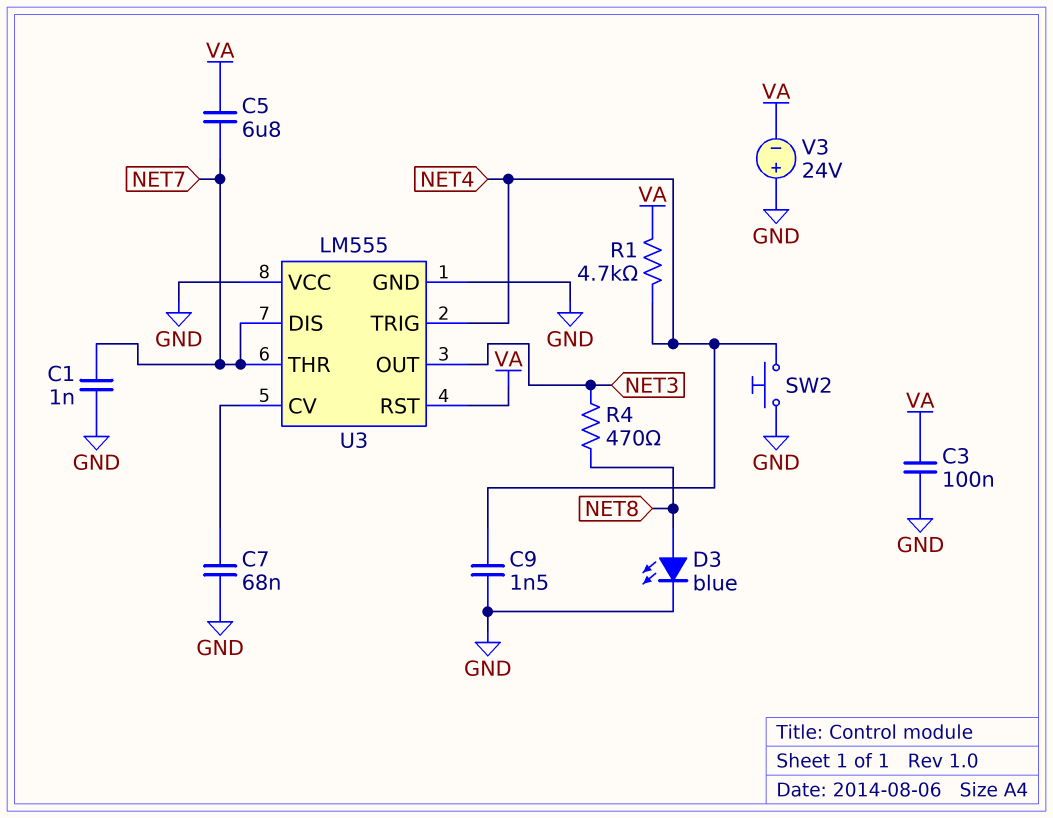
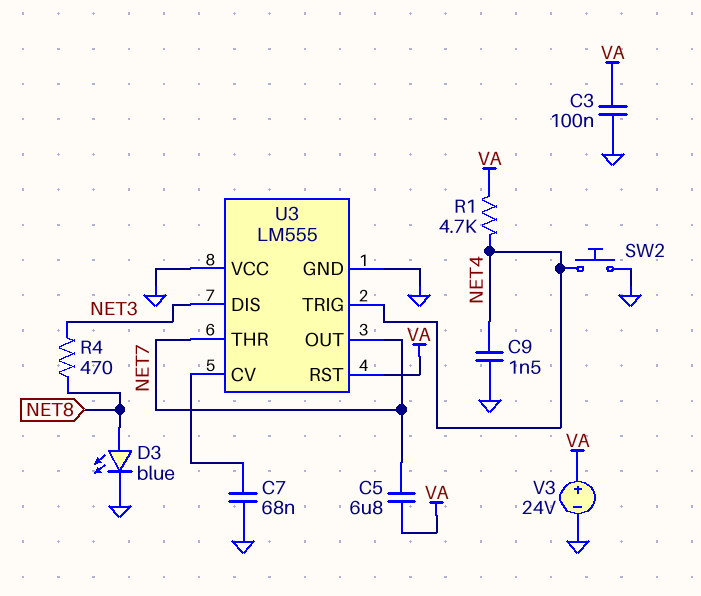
C1: 1nF (GND, NET7) -> none
U3 pin DIS: NET7 -> NET3
U3 pin OUT: NET3 -> NET7
V3: 24V (plus GND, minus VA) -> 24V (plus VA, minus GND)

